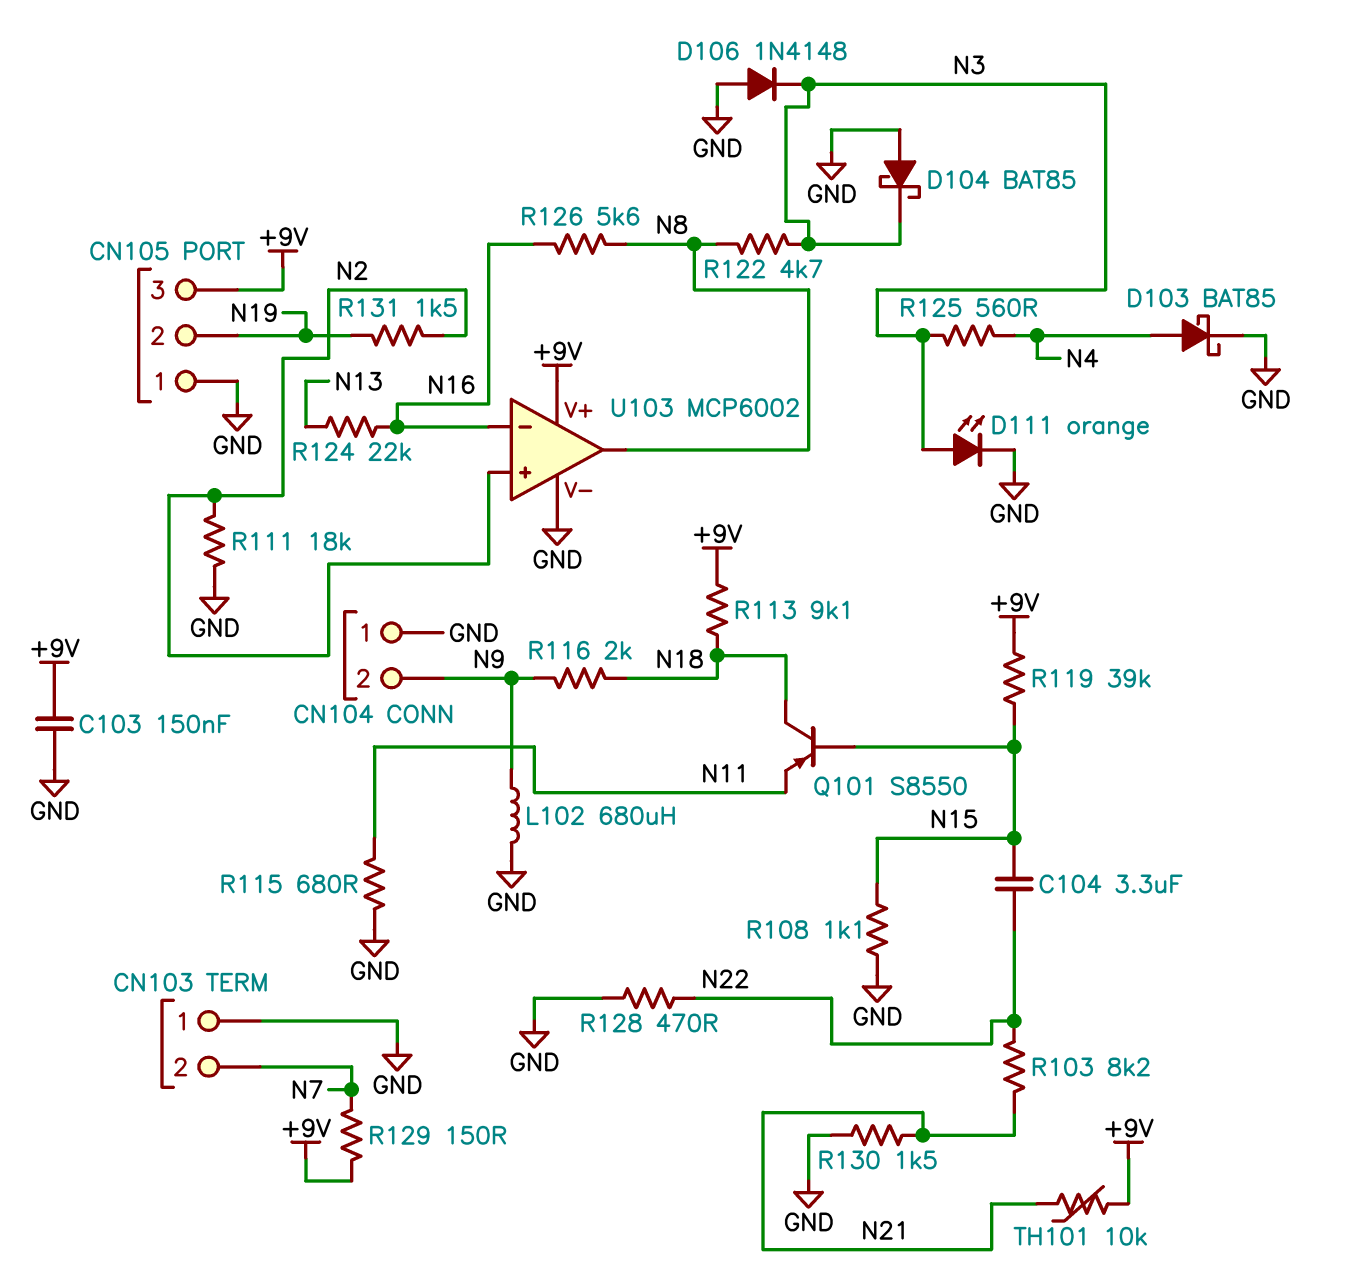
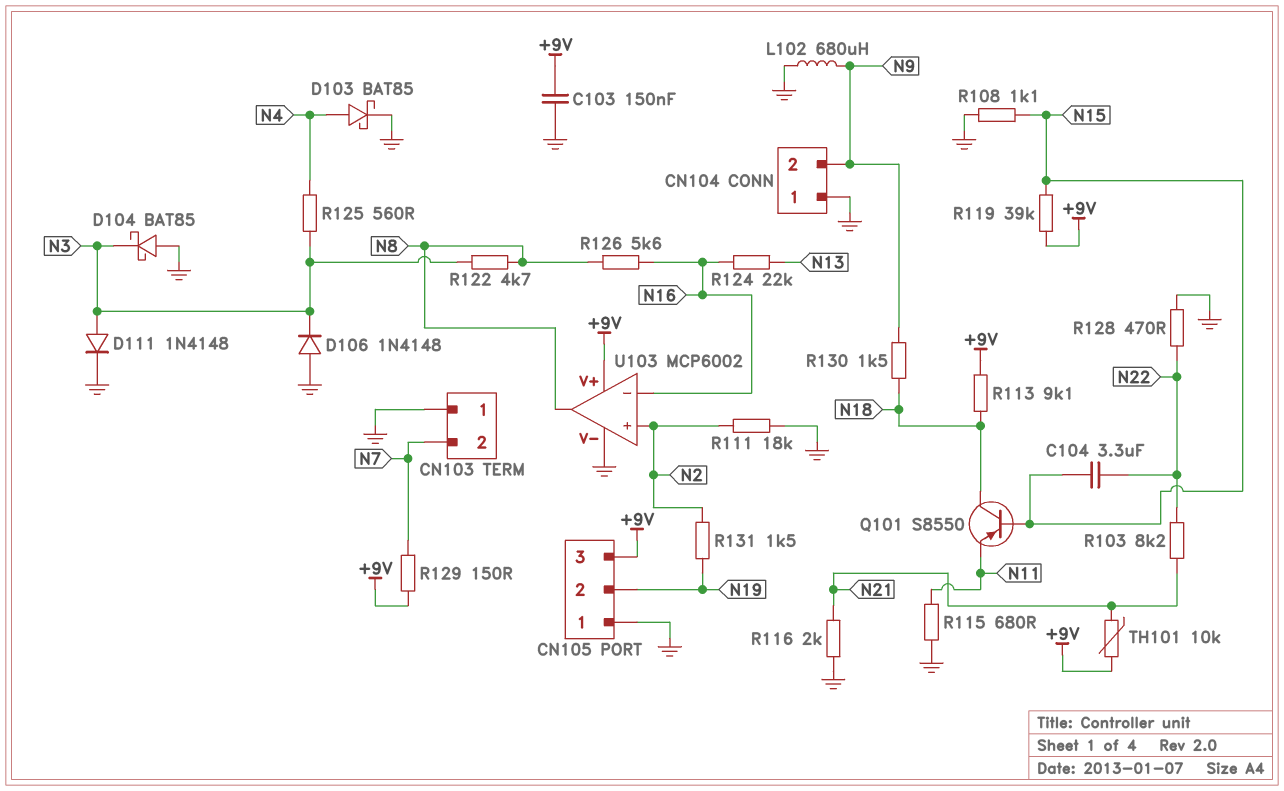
D111: LED orange (A N3, K GND) -> diode 1N4148 (A N3, K GND)
R116: 2k (N9, N18) -> 2k (GND, N21)
R130: 1.5k (GND, N21) -> 1.5k (N9, N18)

